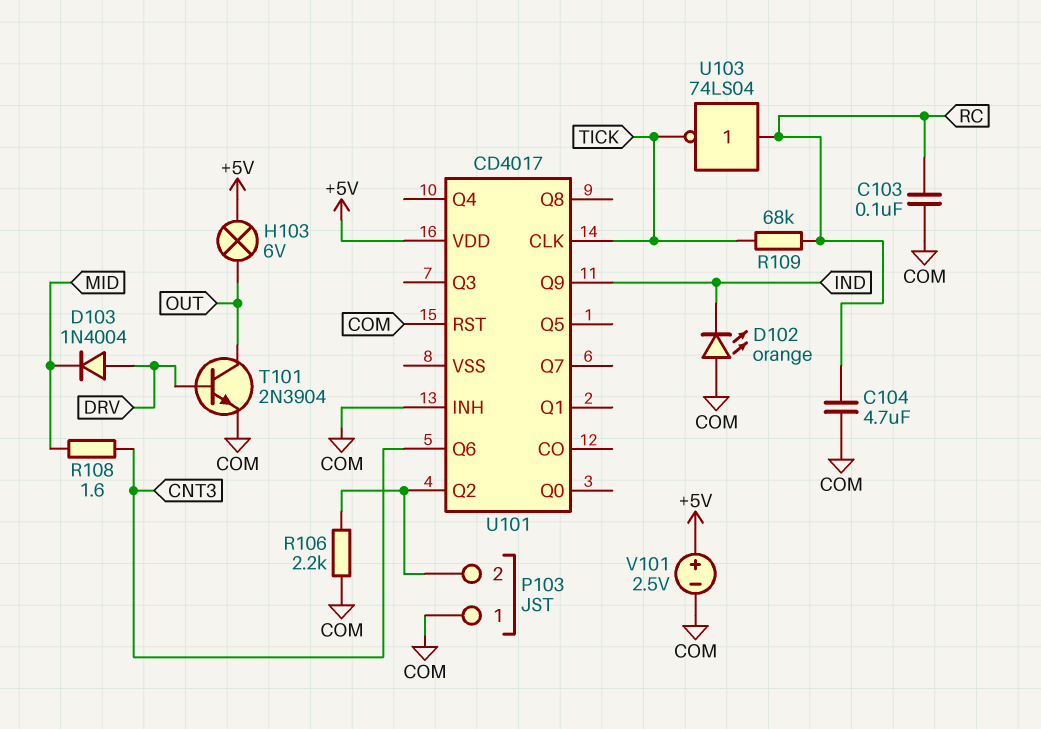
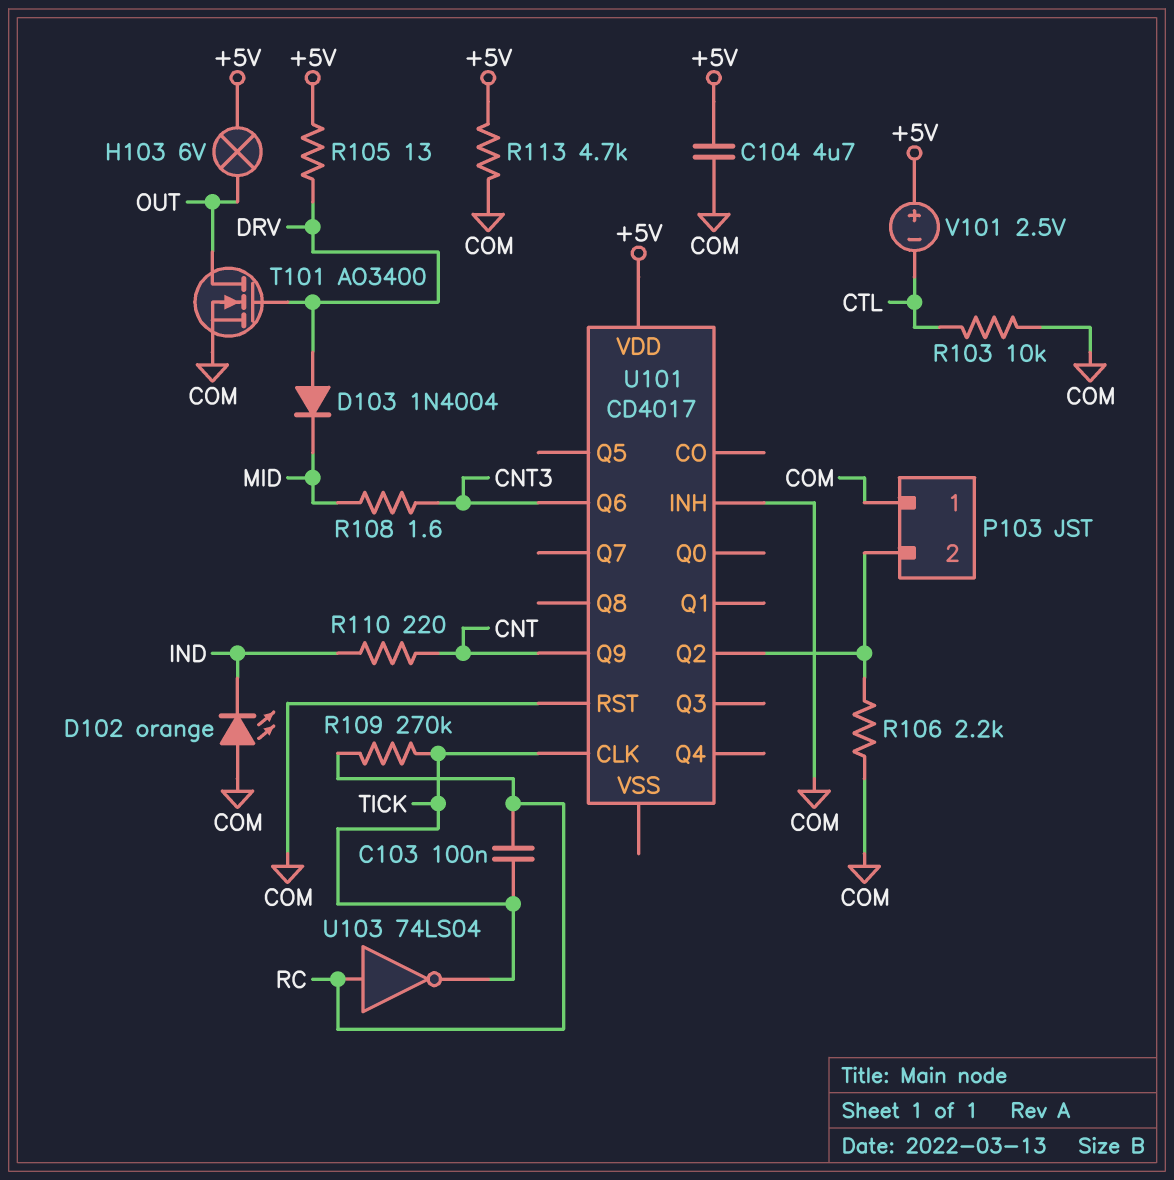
C103: 100nF (COM, RC) -> 100nF (RC, TICK)
C104: 4.7uF (COM, RC) -> 4.7uF (+5V, COM)
R103: none -> 10k (COM, CTL)
R105: none -> 13 (+5V, DRV)
R109: 68k (RC, TICK) -> 270k (RC, TICK)
R110: none -> 220 (CNT, IND)
R113: none -> 4.7k (+5V, COM)
T101: NPN 2N3904 (B DRV, C OUT, E COM) -> NMOS AO3400 (G DRV, D OUT, S COM)
U101 pin Q9: IND -> CNT
V101: 2.5V (plus +5V, minus COM) -> 2.5V (plus +5V, minus CTL)

